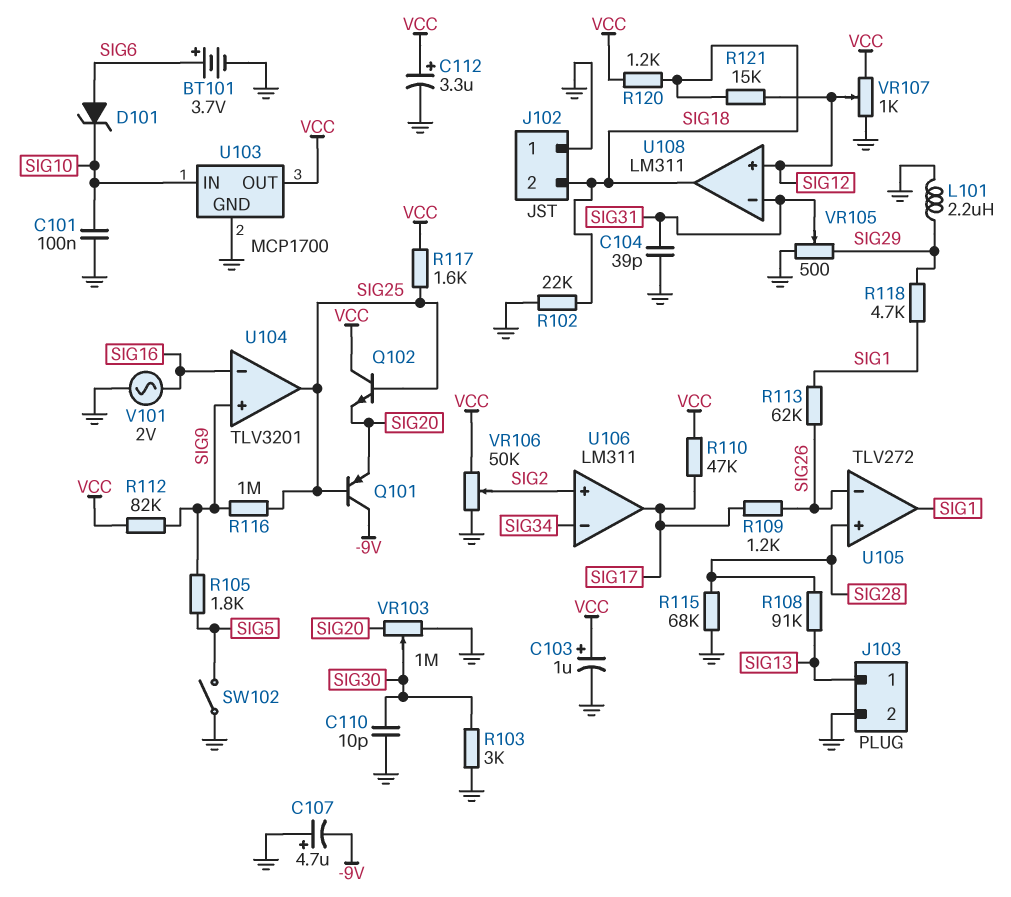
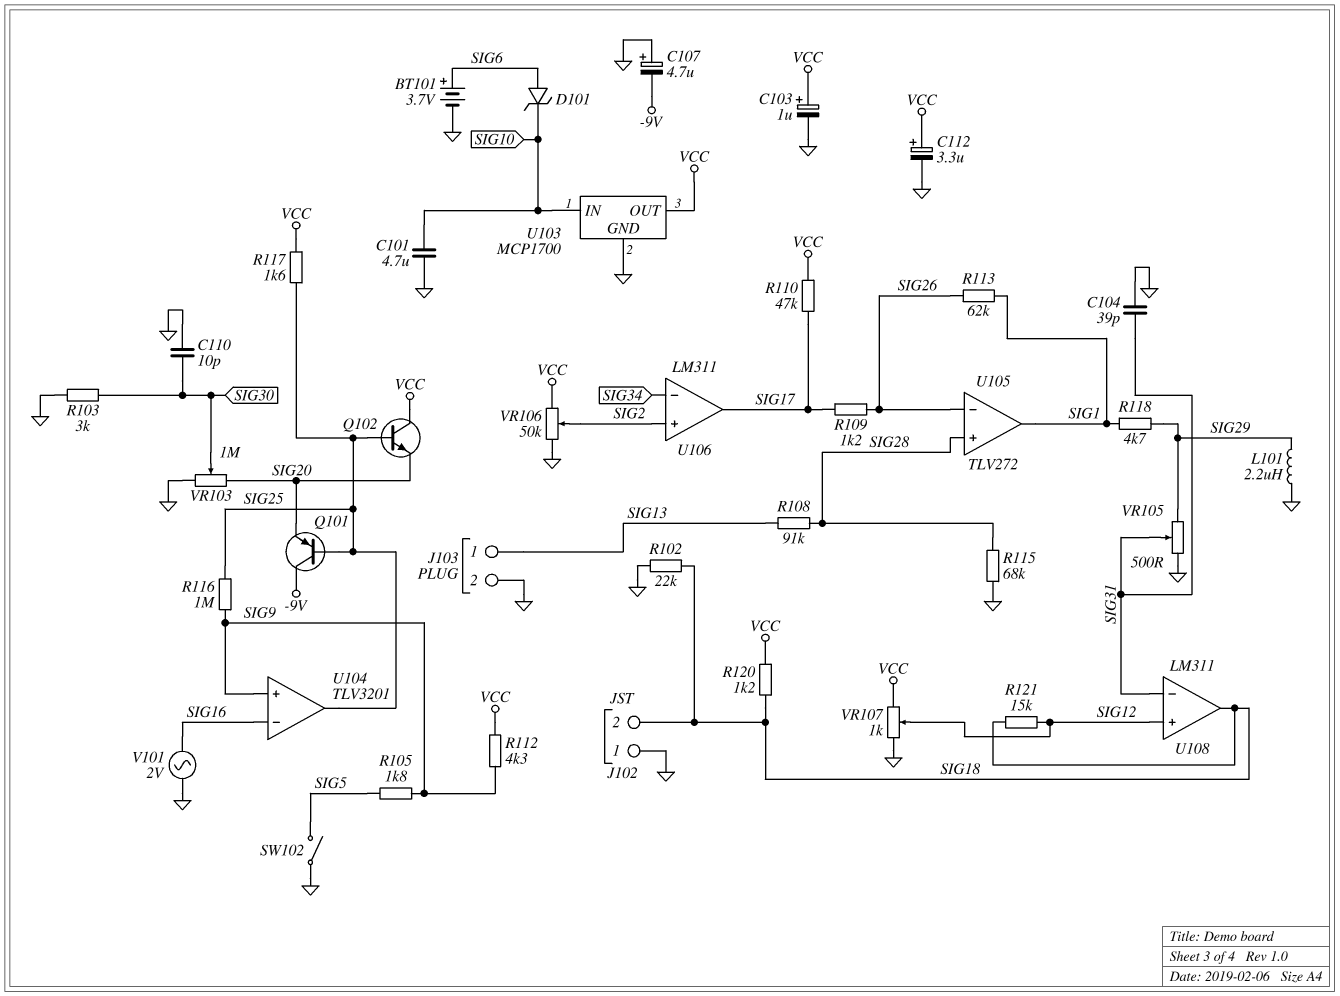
C101: 100nF (GND, SIG10) -> 4.7uF (GND, SIG10)
R112: 82k (SIG9, VCC) -> 4.3k (SIG9, VCC)

